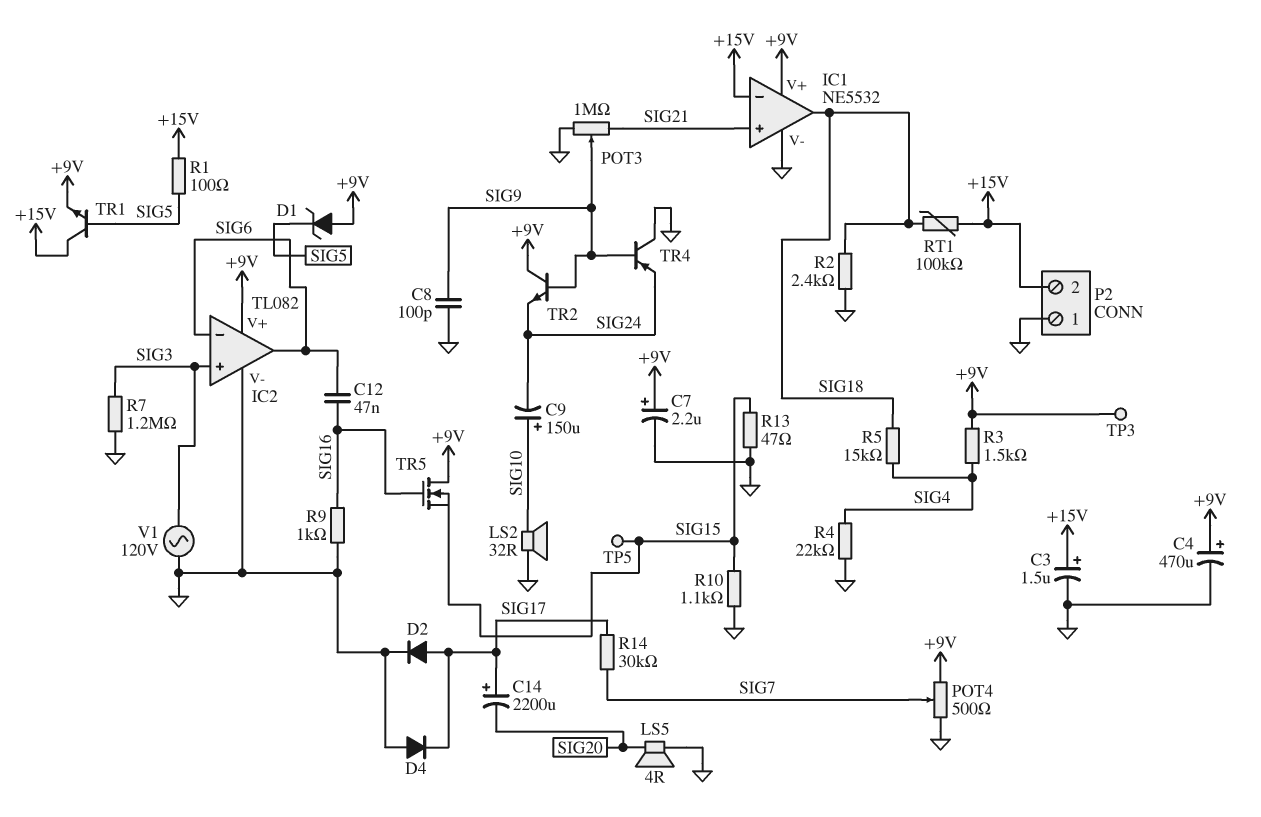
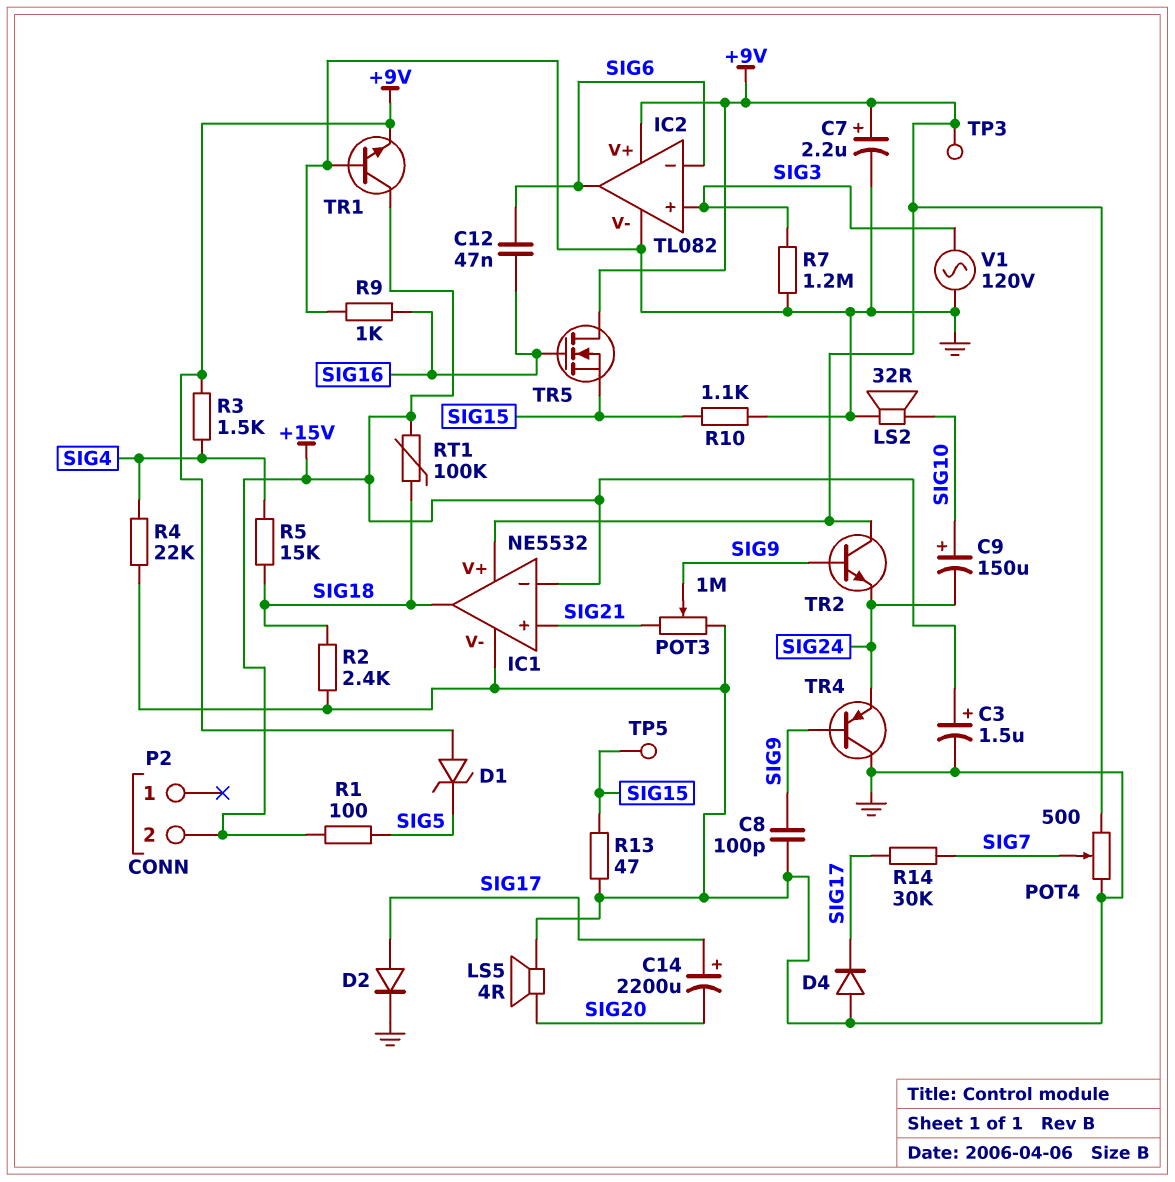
C4: 470uF (plus +9V, minus GND) -> none
P2 pin 1: GND -> none
TR1: NPN (B SIG5, C +15V, E +9V) -> NPN (B GND, C +15V, E +9V)

